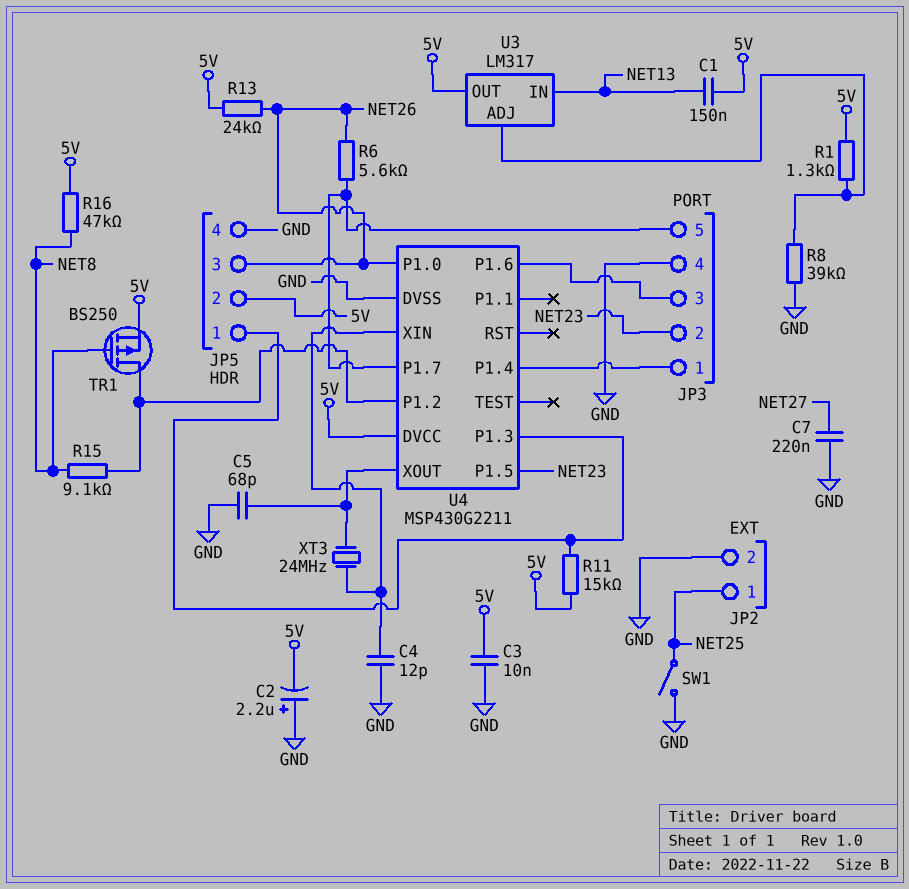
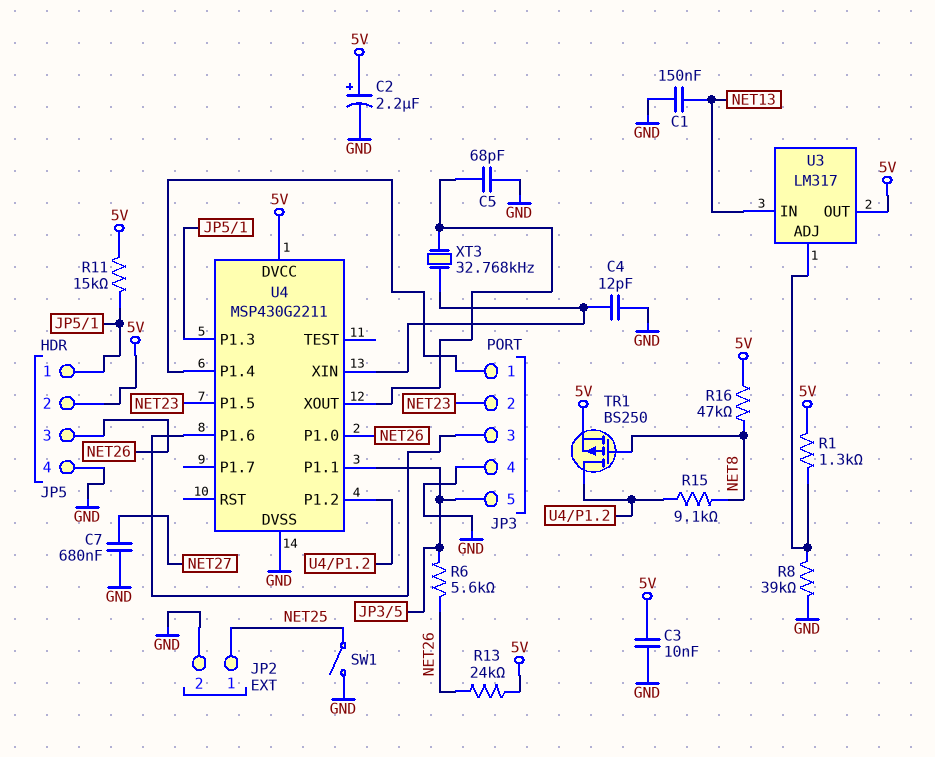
C1: 150nF (5V, NET13) -> 150nF (GND, NET13)
C2: 2.2uF (plus GND, minus 5V) -> 2.2uF (plus 5V, minus GND)
C7: 220nF (GND, NET27) -> 680nF (GND, NET27)
U4 pin P1.1: none -> JP3/5
U4 pin P1.7: JP3/5 -> none
XT3: 24MHz (U4/XIN, U4/XOUT) -> 32.768kHz (U4/XIN, U4/XOUT)

